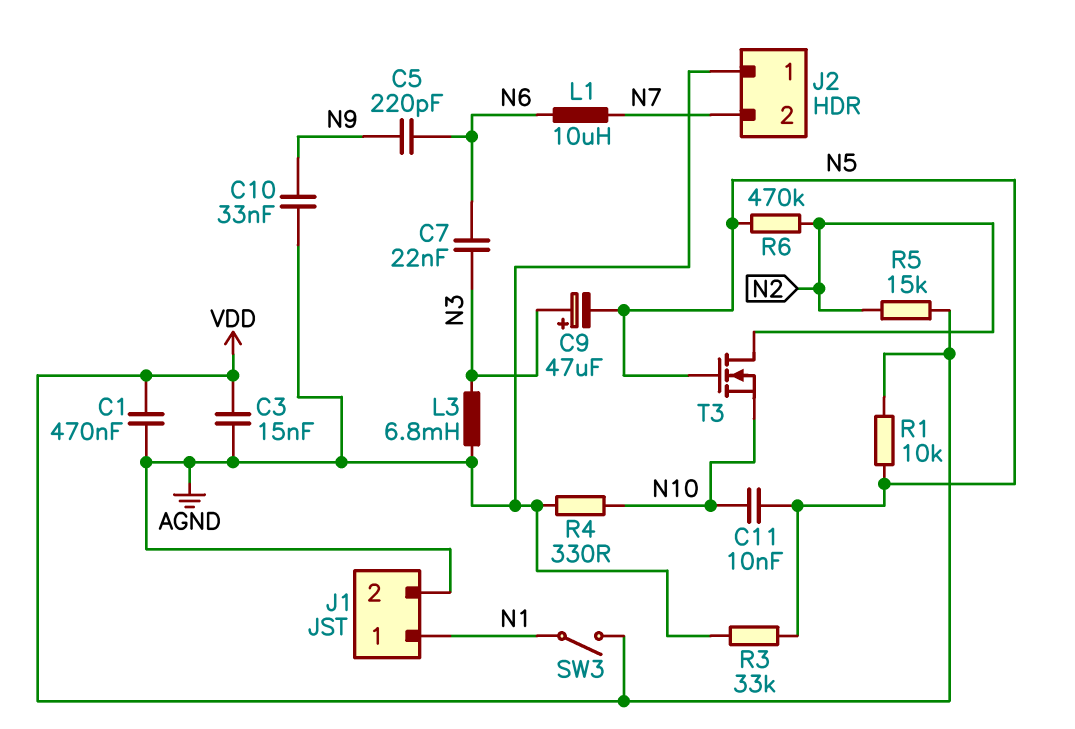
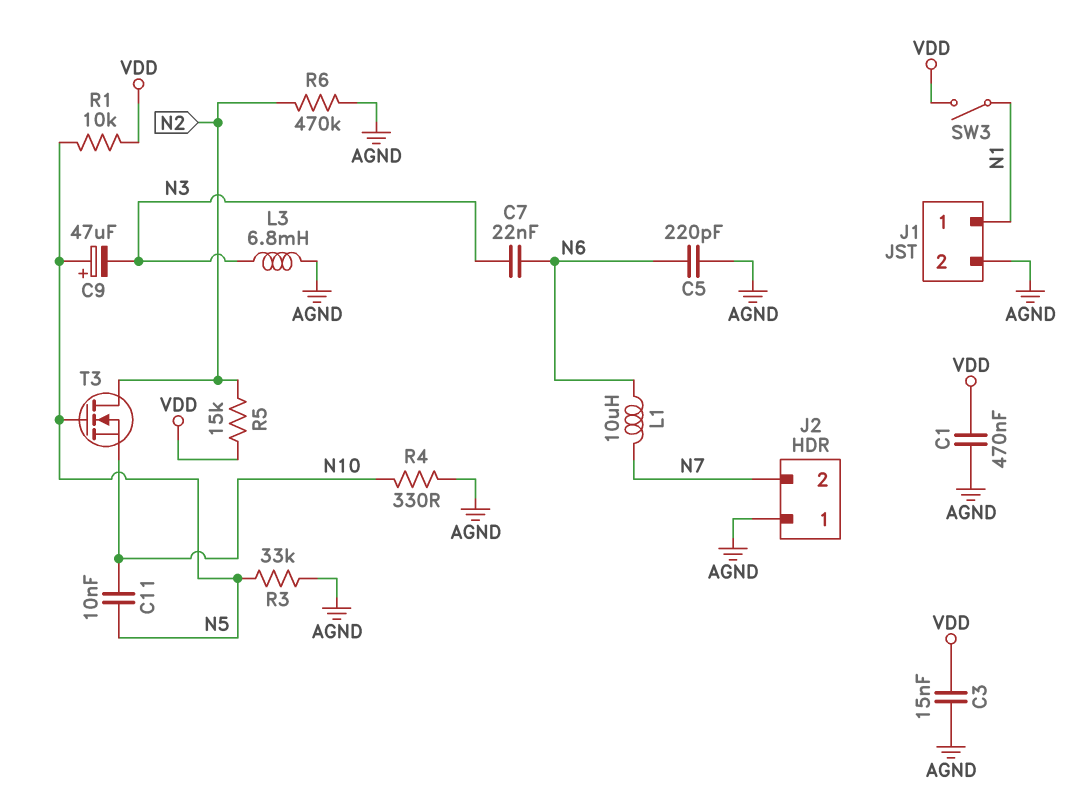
C5: 220pF (N6, N9) -> 220pF (AGND, N6)
C9: 47uF (plus N3, minus N5) -> 47uF (plus N5, minus N3)
C10: 33nF (AGND, N9) -> none
R6: 470k (N2, N5) -> 470k (AGND, N2)

